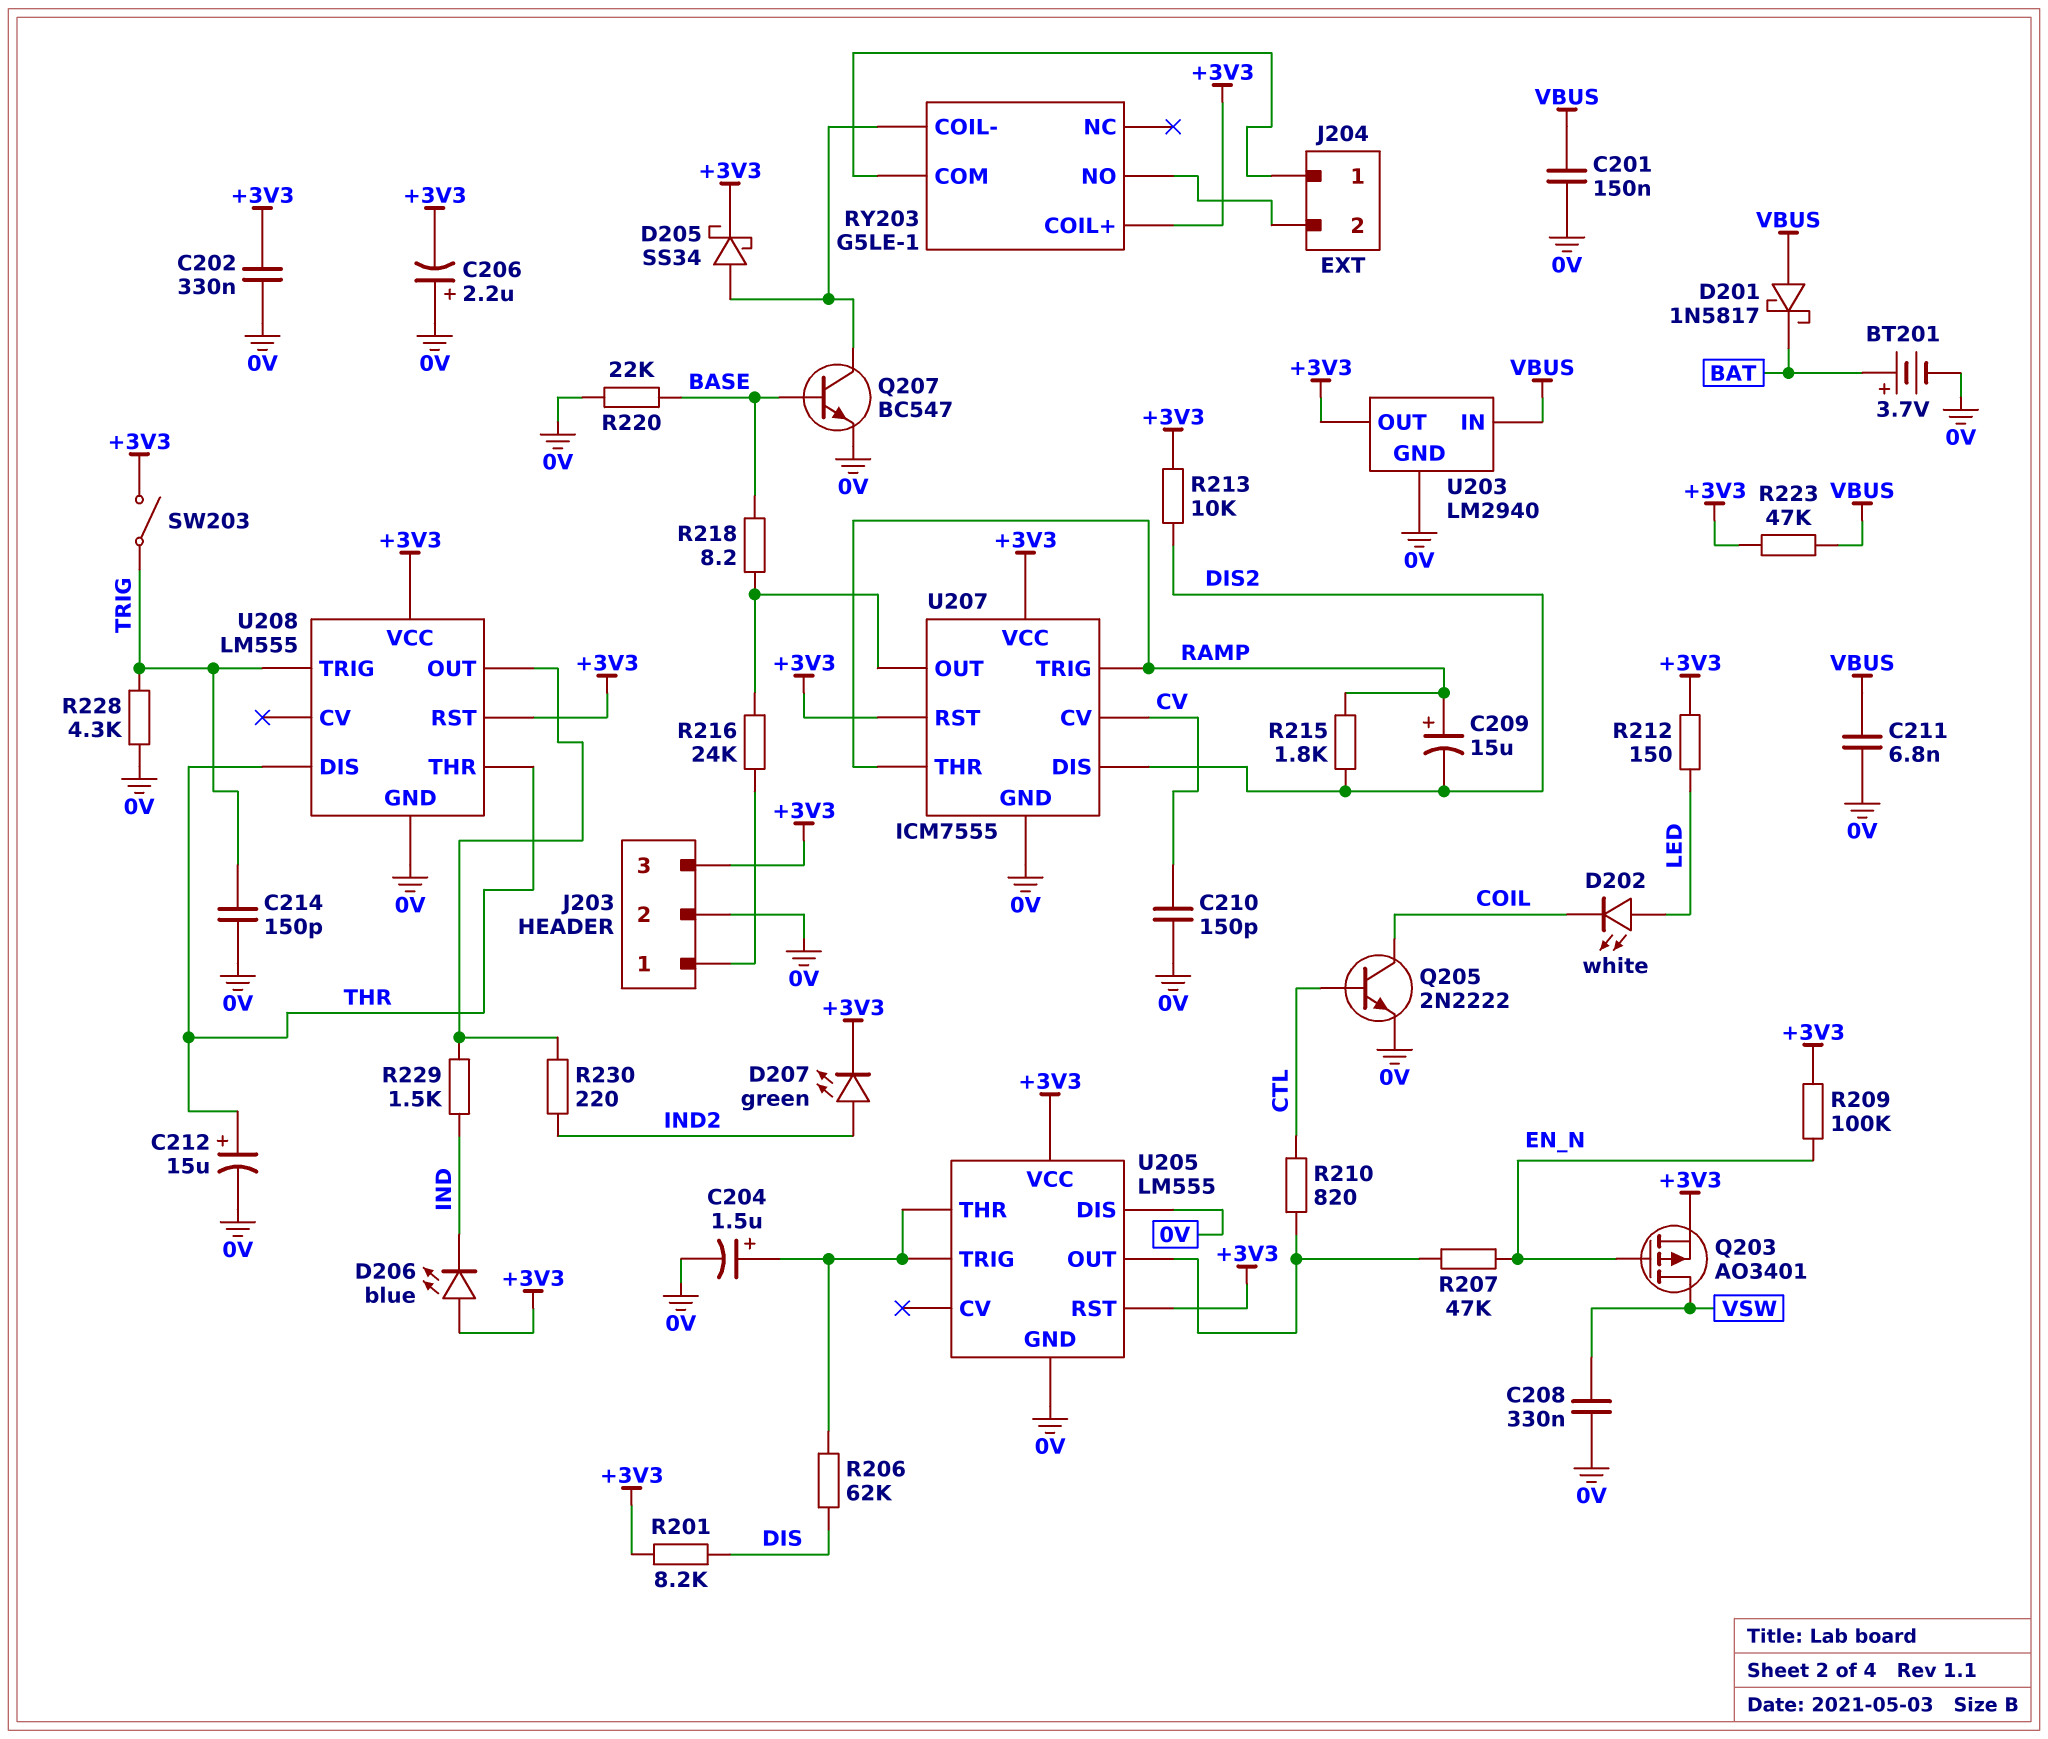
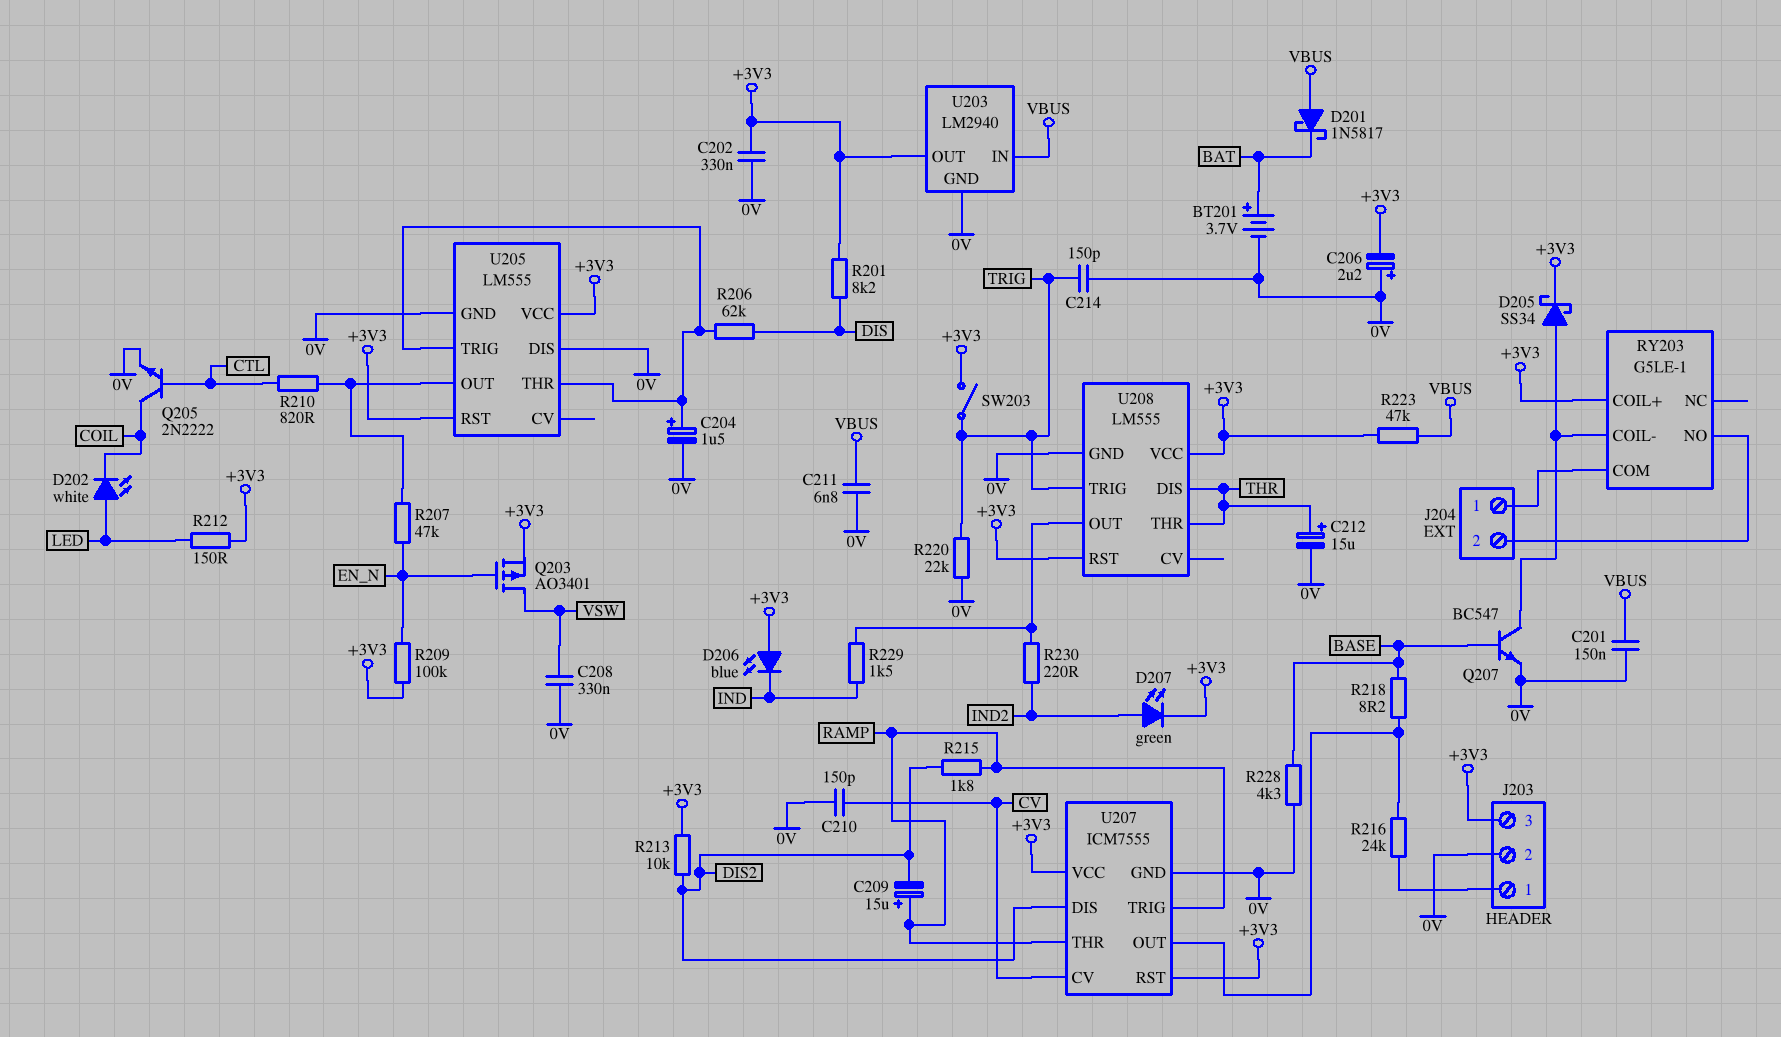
R220: 22k (0V, BASE) -> 22k (0V, TRIG)
R228: 4.3k (0V, TRIG) -> 4.3k (0V, BASE)

